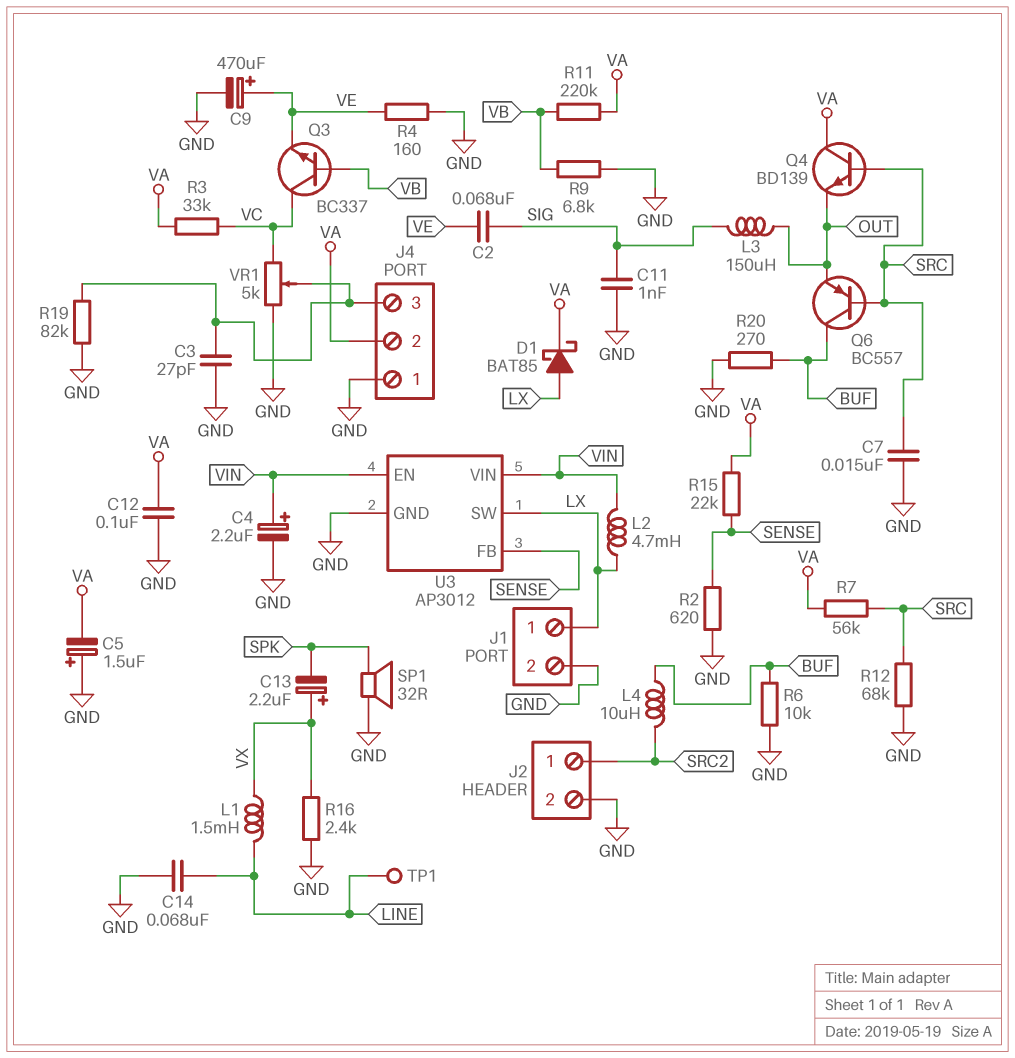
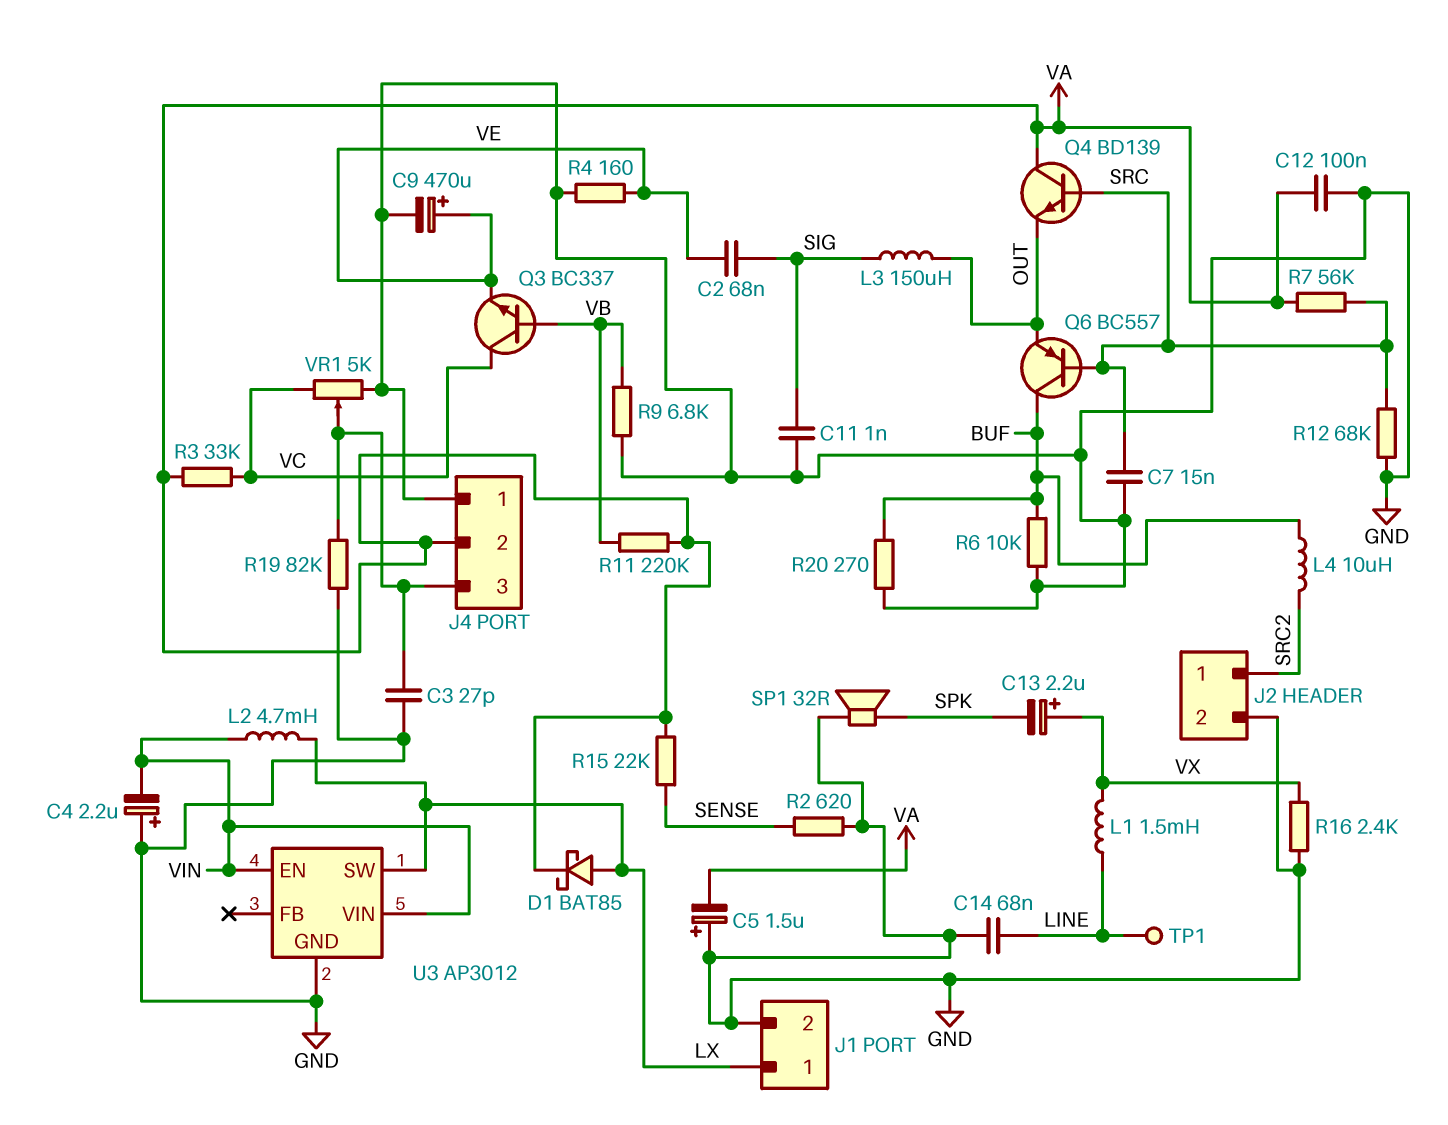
C4: 2.2uF (plus VIN, minus GND) -> 2.2uF (plus GND, minus VIN)
U3 pin FB: SENSE -> none

